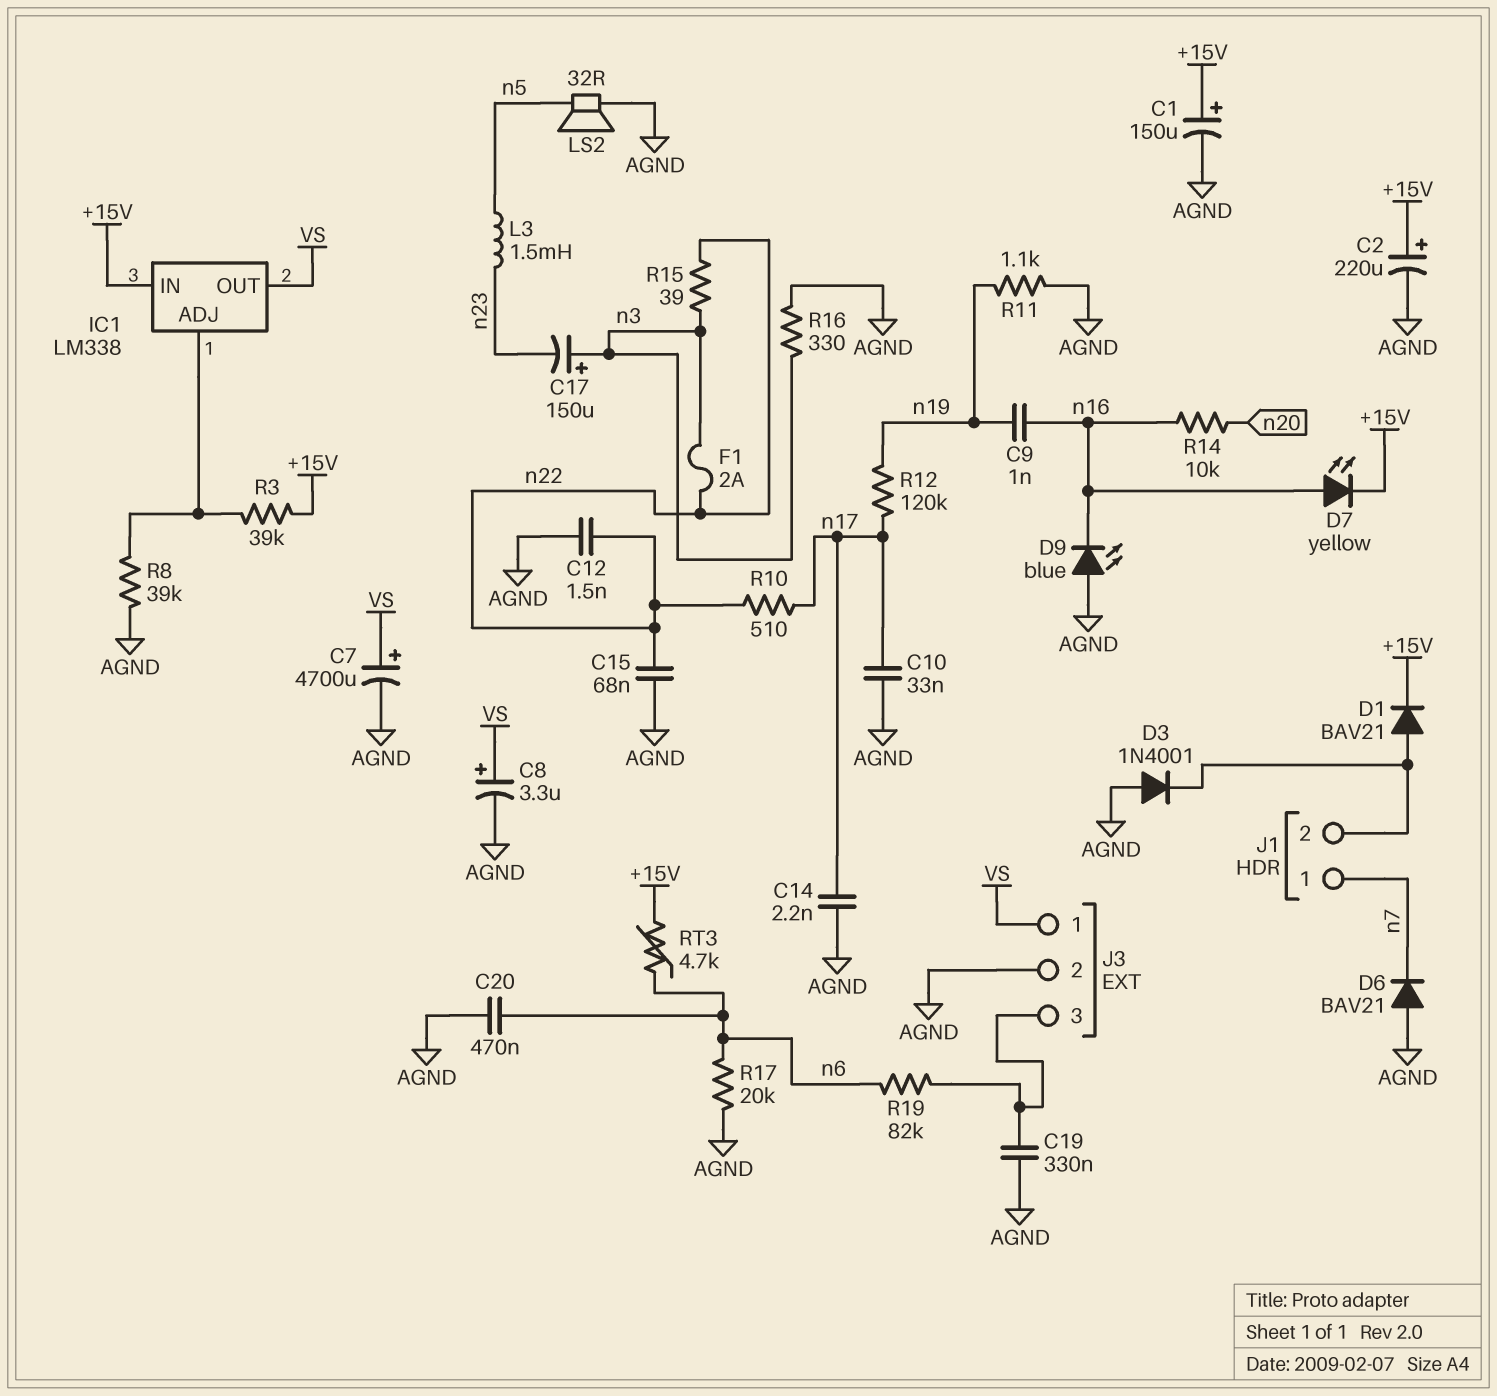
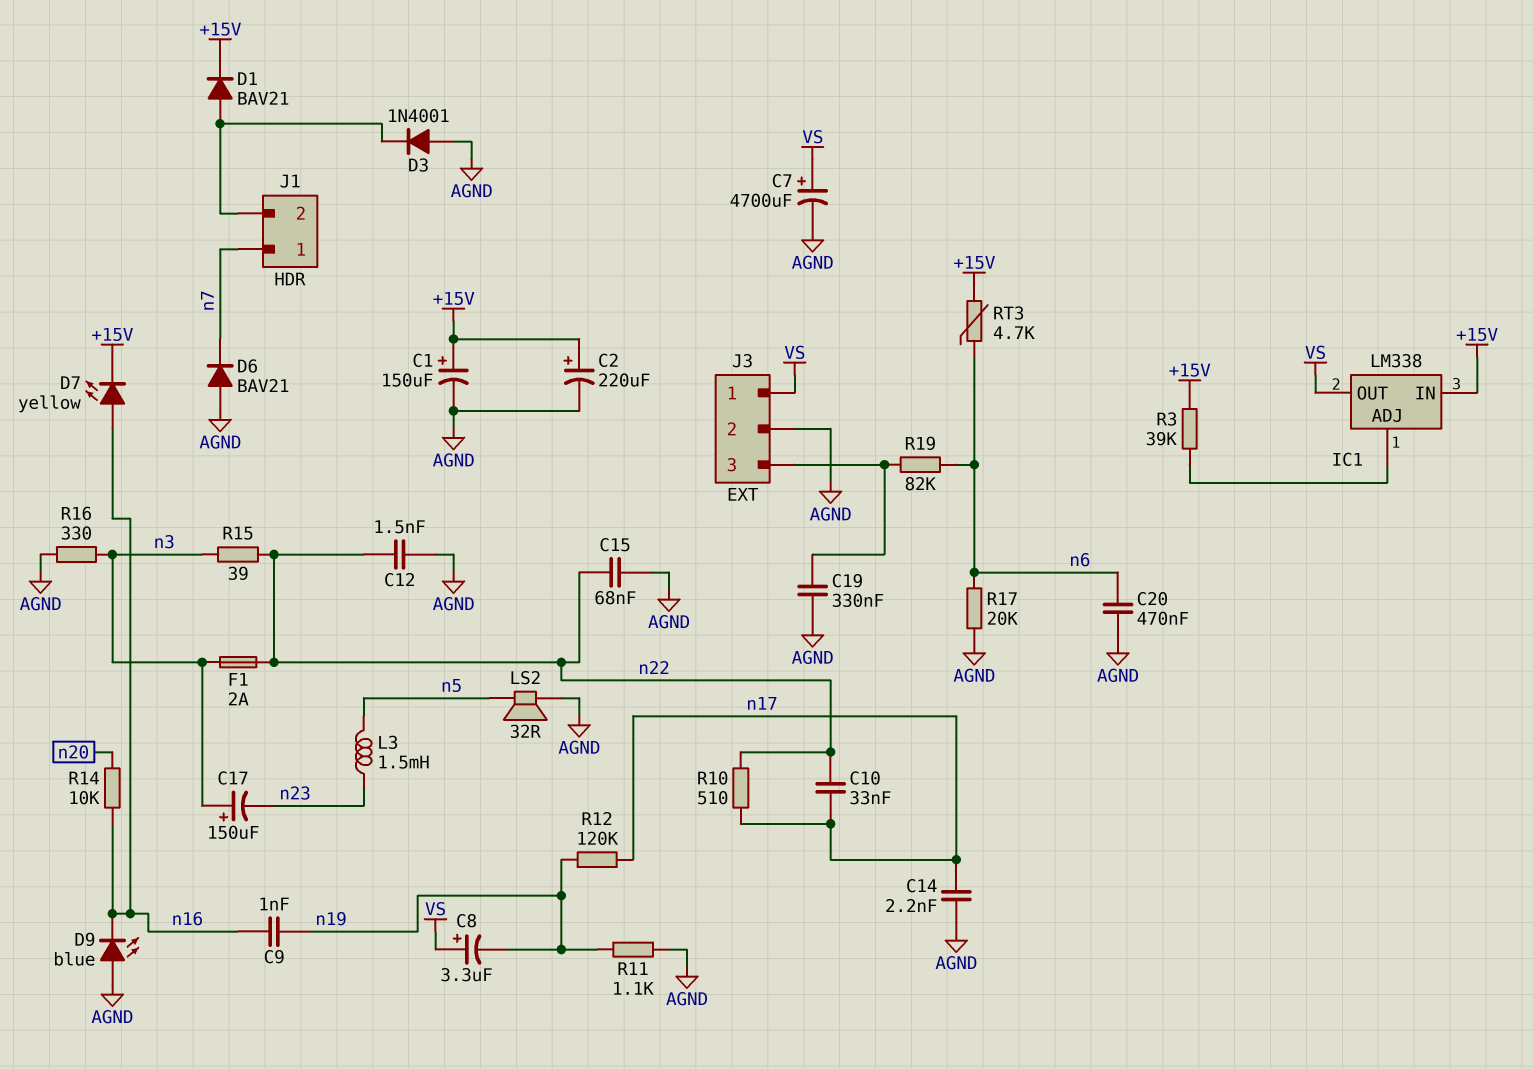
C8: 3.3uF (plus VS, minus AGND) -> 3.3uF (plus VS, minus n19)
C10: 33nF (AGND, n17) -> 33nF (n17, n22)
R8: 39k (AGND, IC1/ADJ) -> none

